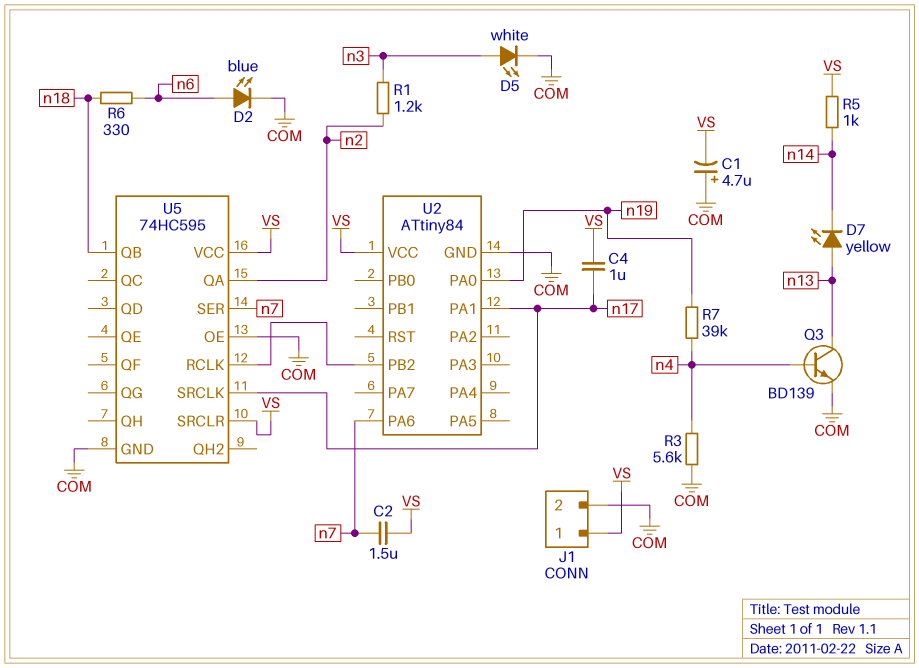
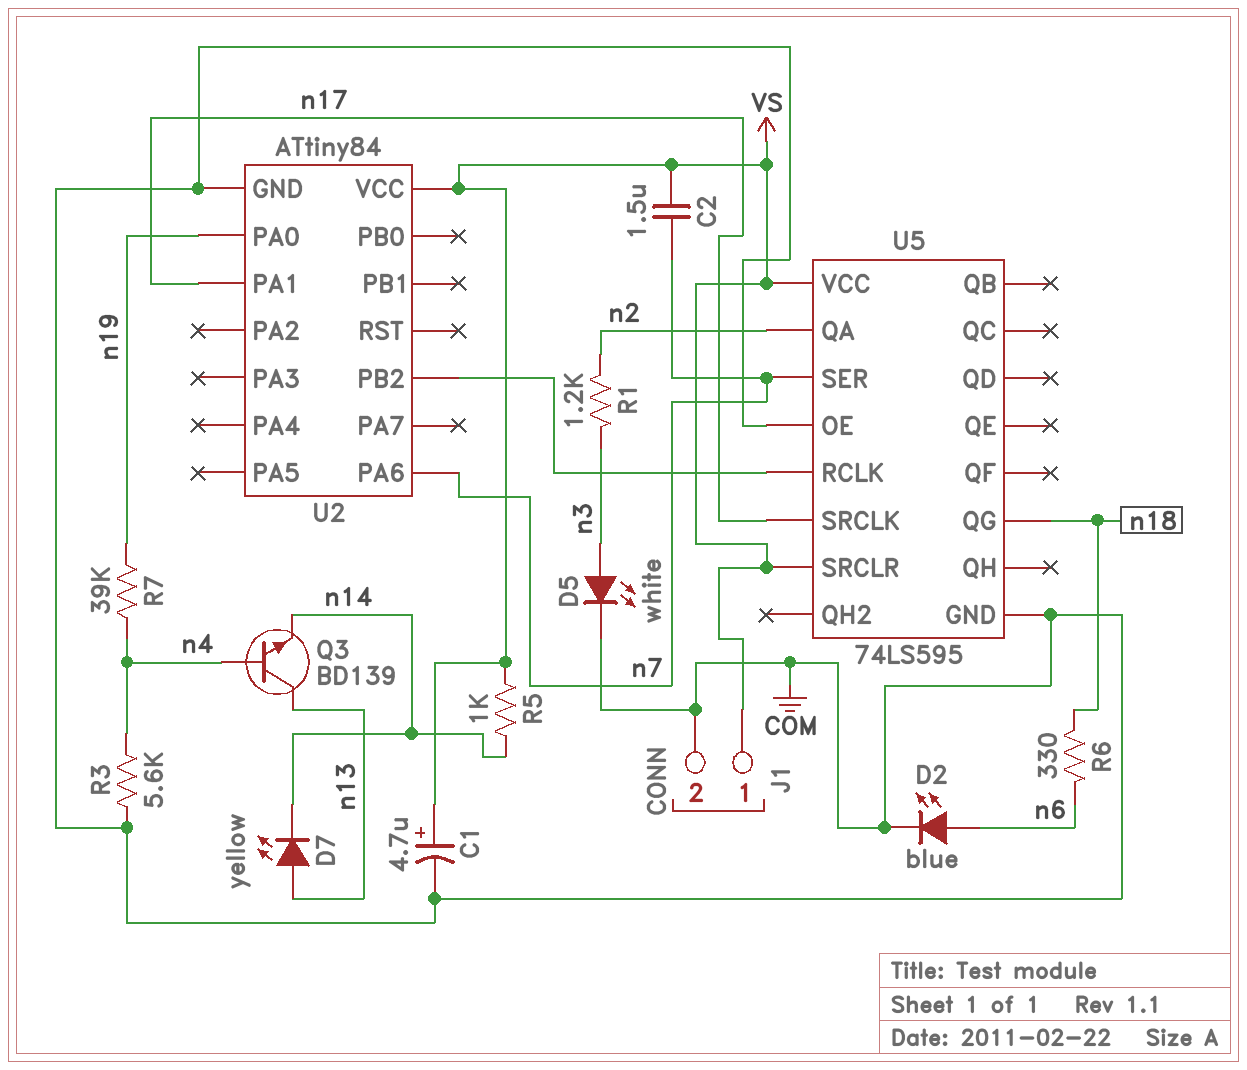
C1: 4.7uF (plus COM, minus VS) -> 4.7uF (plus VS, minus COM)
C4: 1uF (VS, n17) -> none
Q3: NPN BD139 (B n4, C n13, E COM) -> NPN BD139 (B n4, C n13, E n14)
U5: 74HC595 -> 74LS595
U5 pin QB: n18 -> none
U5 pin QG: none -> n18

